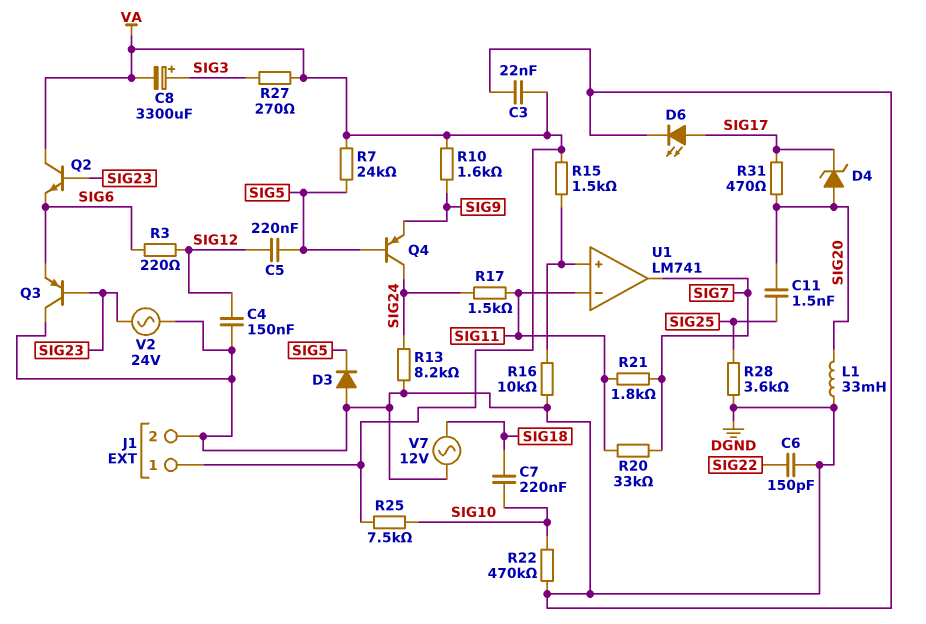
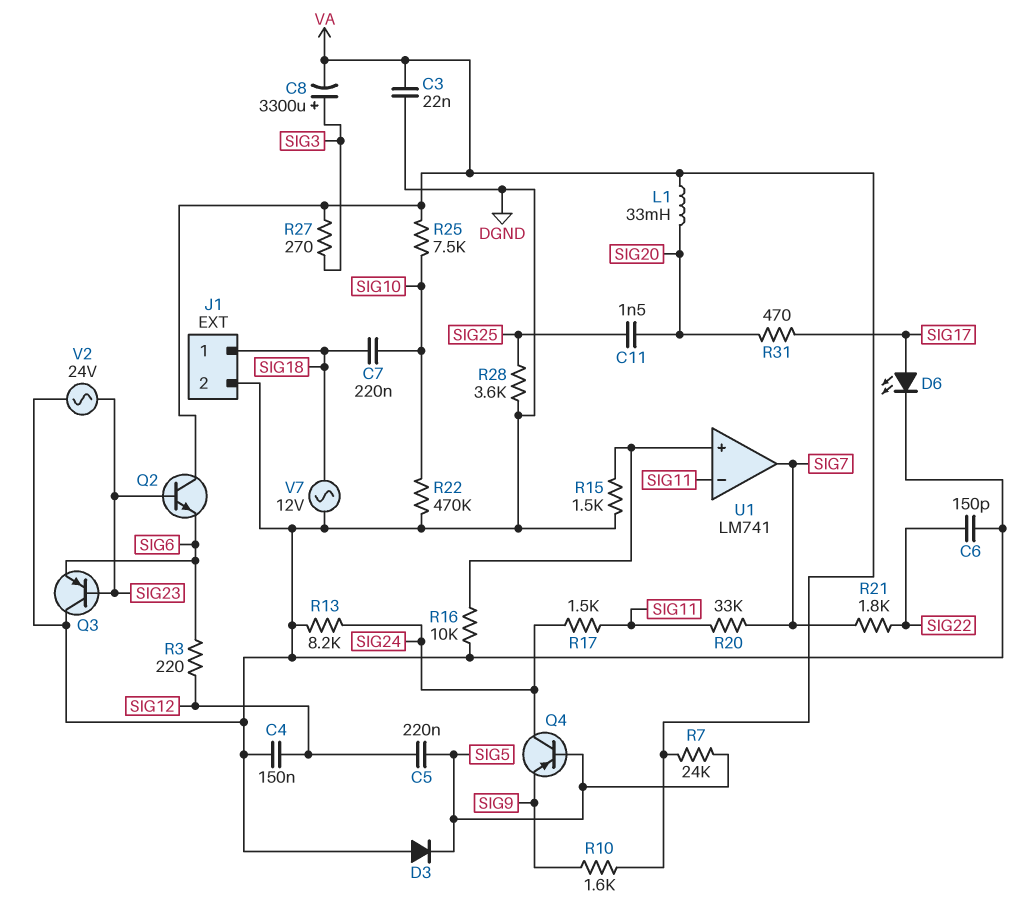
D4: zener (A SIG20, K SIG17) -> none
J1 pin 1: VA -> SIG18
L1: 33mH (DGND, SIG20) -> 33mH (SIG20, VA)
R15: 1.5k (U1/in+, VA) -> 1.5k (DGND, U1/in+)
R21: 1.8k (SIG7, SIG11) -> 1.8k (SIG7, SIG22)

